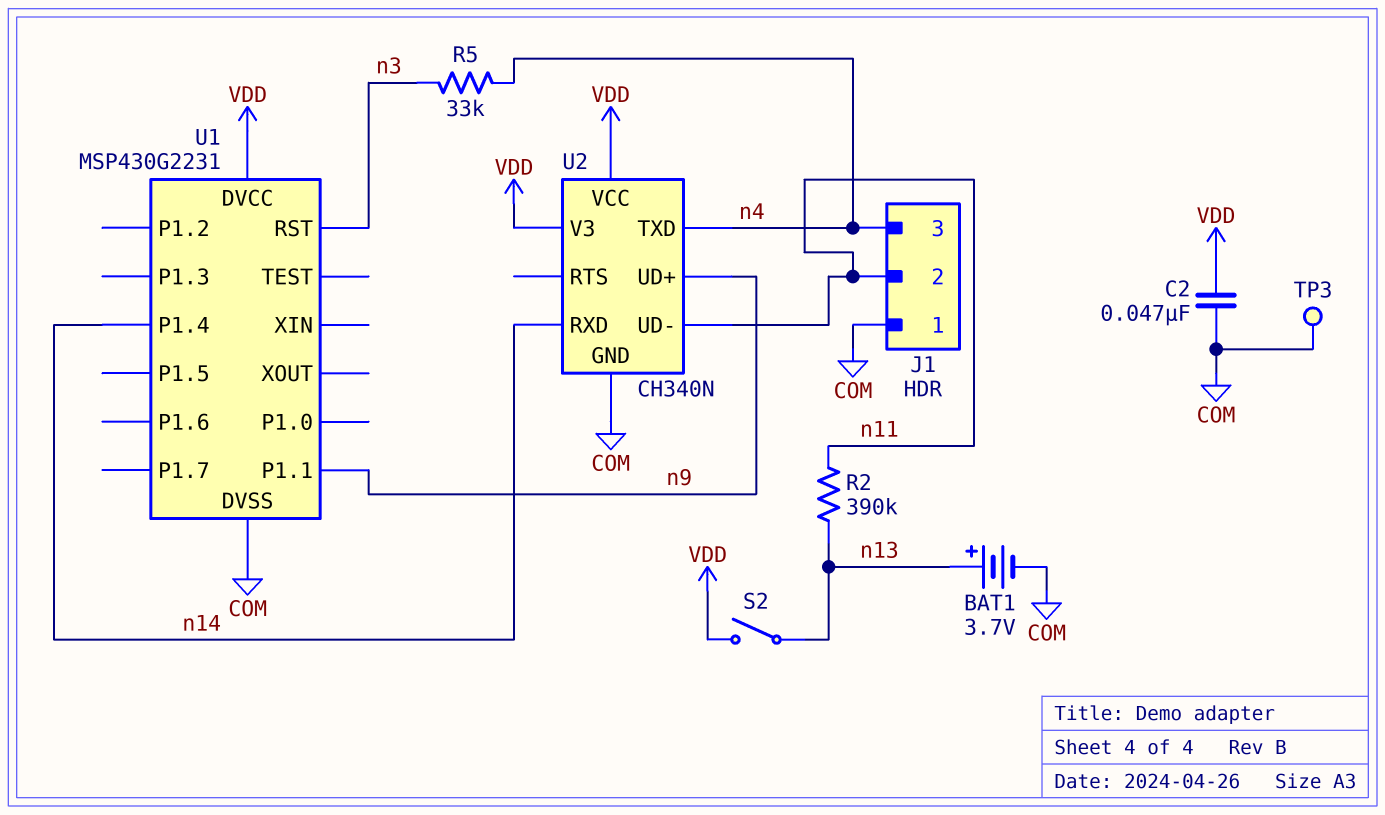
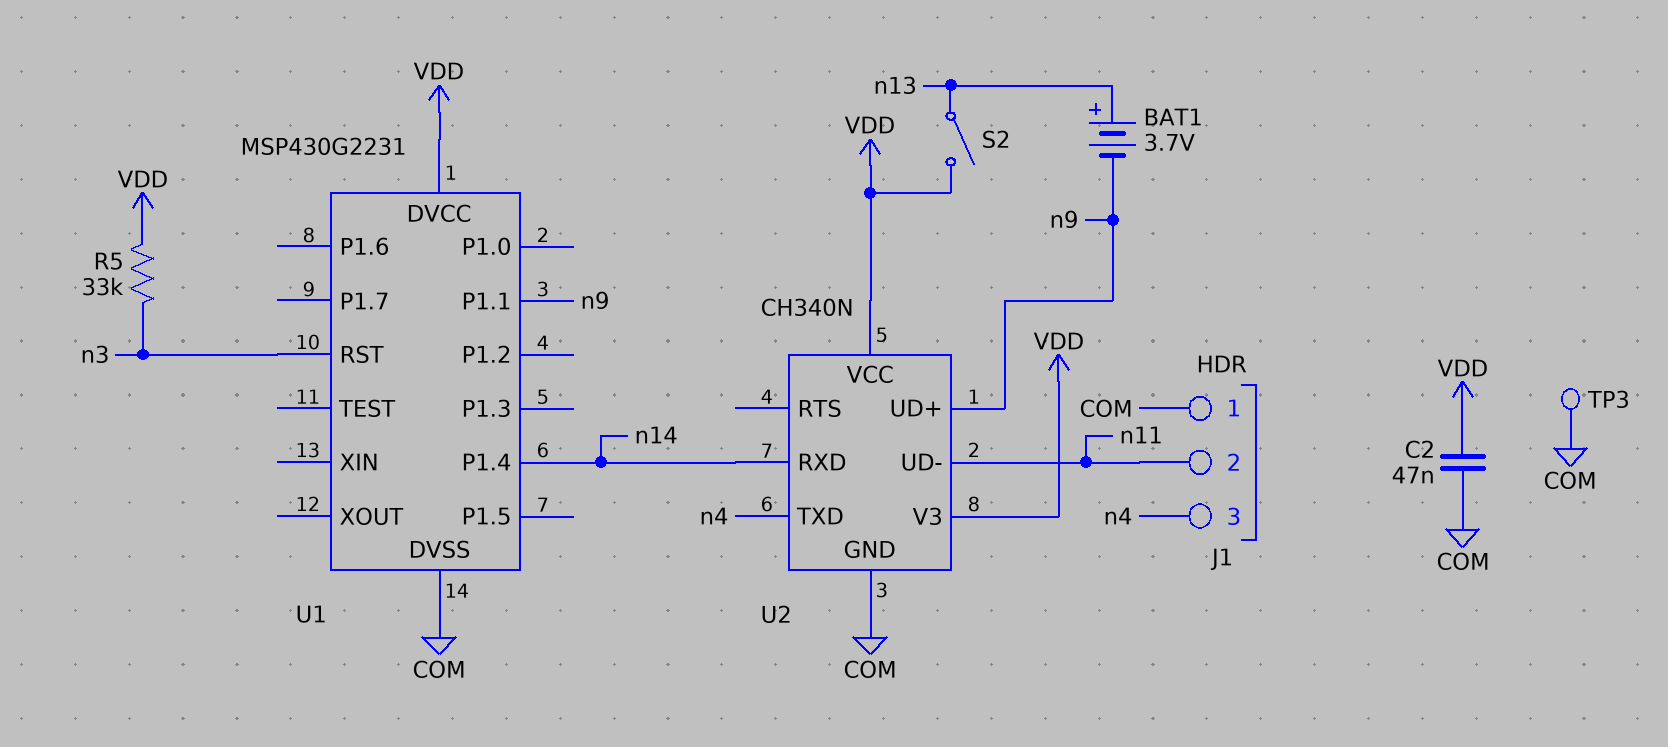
BAT1: 3.7V (plus n13, minus COM) -> 3.7V (plus n13, minus n9)
R2: 390k (n11, n13) -> none
R5: 33k (n3, n4) -> 33k (VDD, n3)

